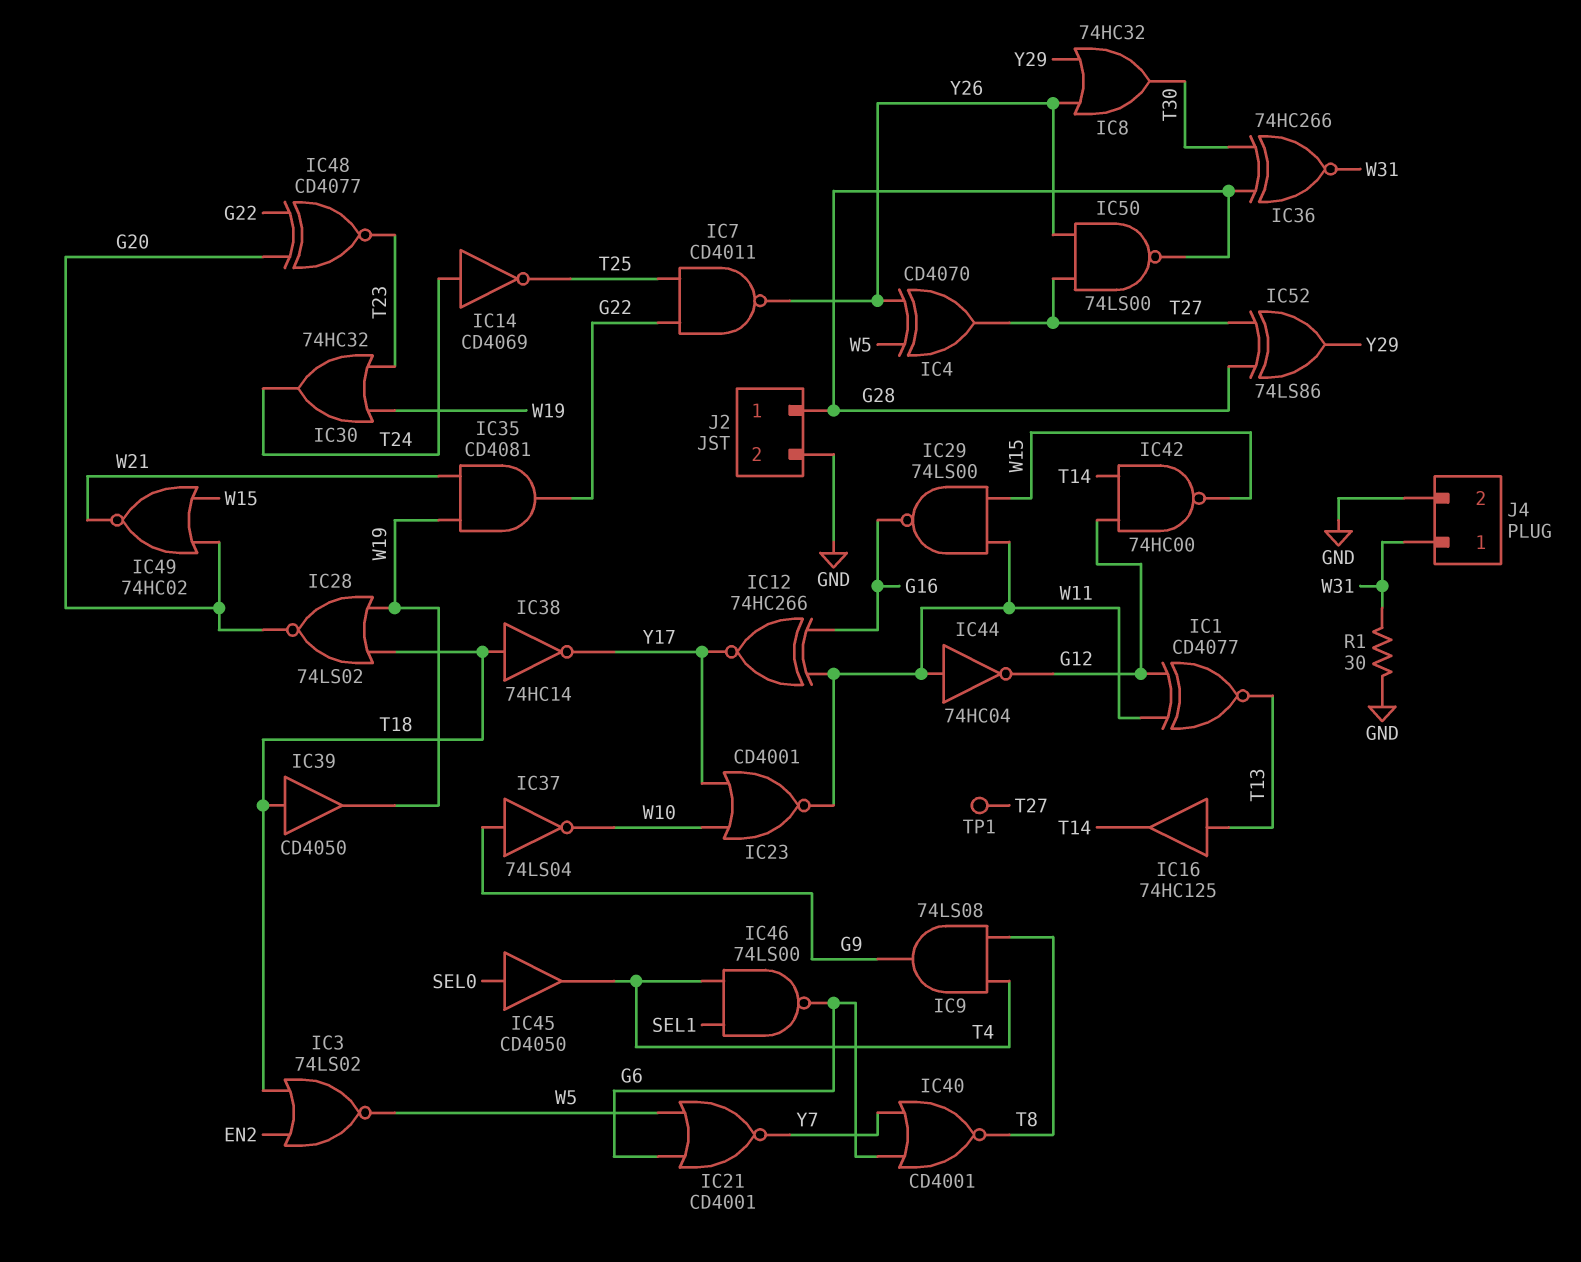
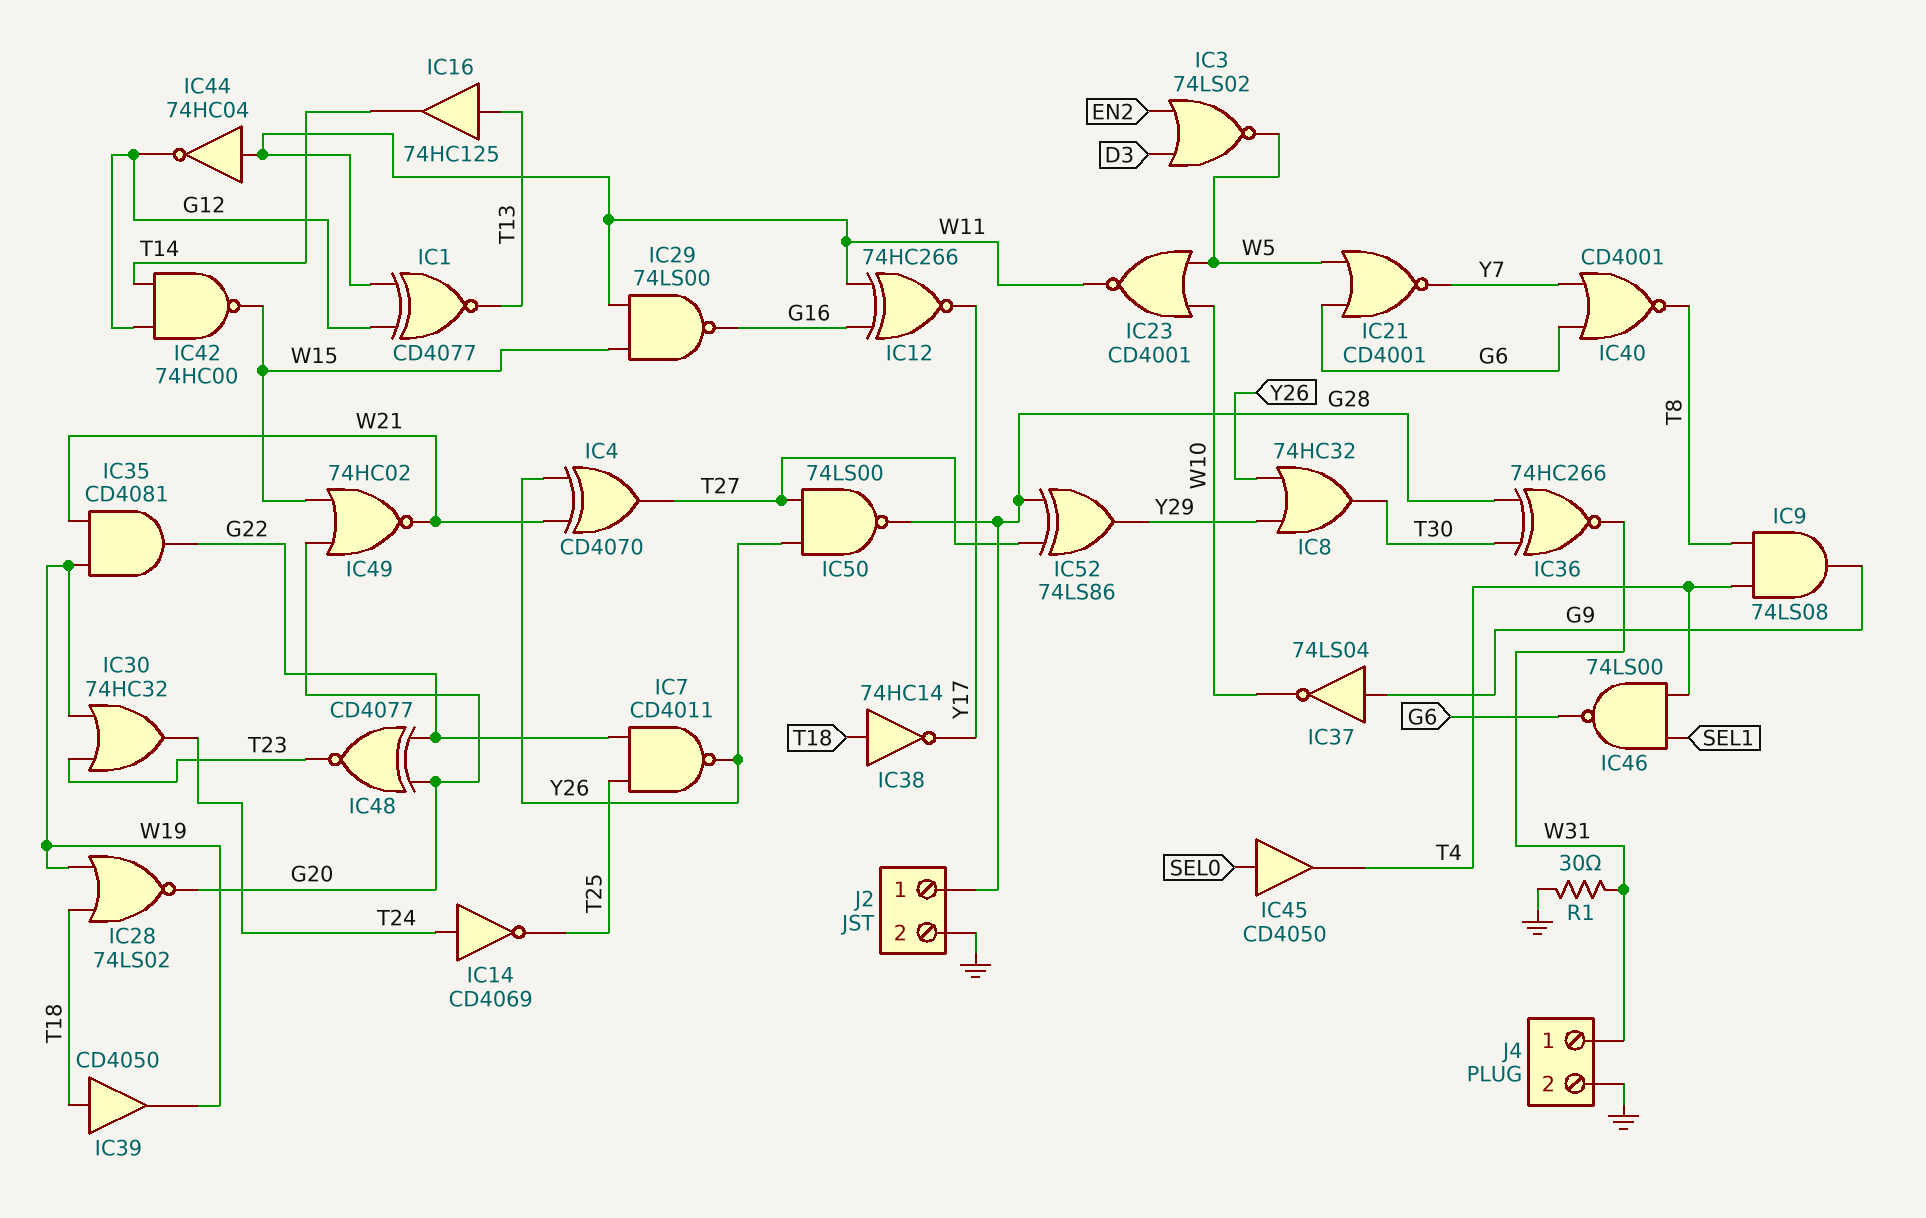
IC3: NOR 74LS02 (in EN2, in T18, out W5) -> NOR 74LS02 (in D3, in EN2, out W5)
IC4: XOR CD4070 (in W5, in Y26, out T27) -> XOR CD4070 (in W21, in Y26, out T27)
IC23: NOR CD4001 (in W10, in Y17, out W11) -> NOR CD4001 (in W5, in W10, out W11)
TP1: test point (T27) -> none

